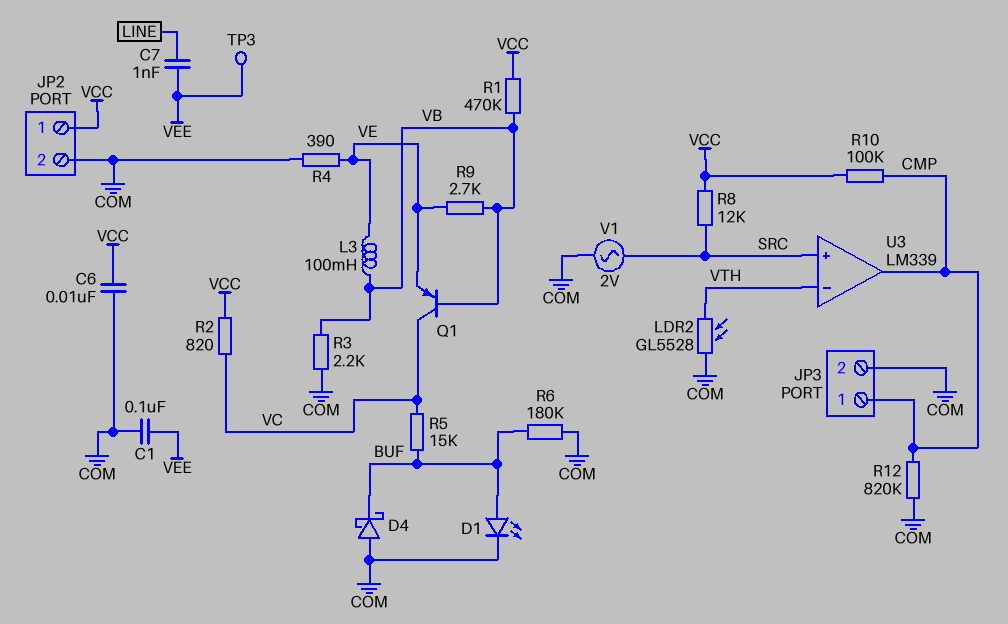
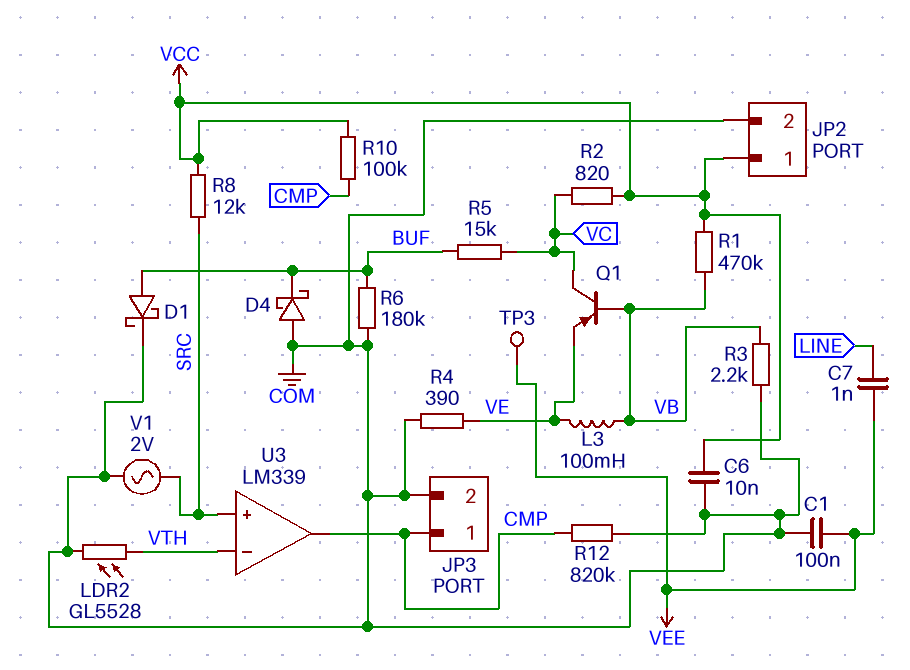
D1: LED (A BUF, K COM) -> schottky (A BUF, K COM)
R9: 2.7k (VB, VE) -> none

